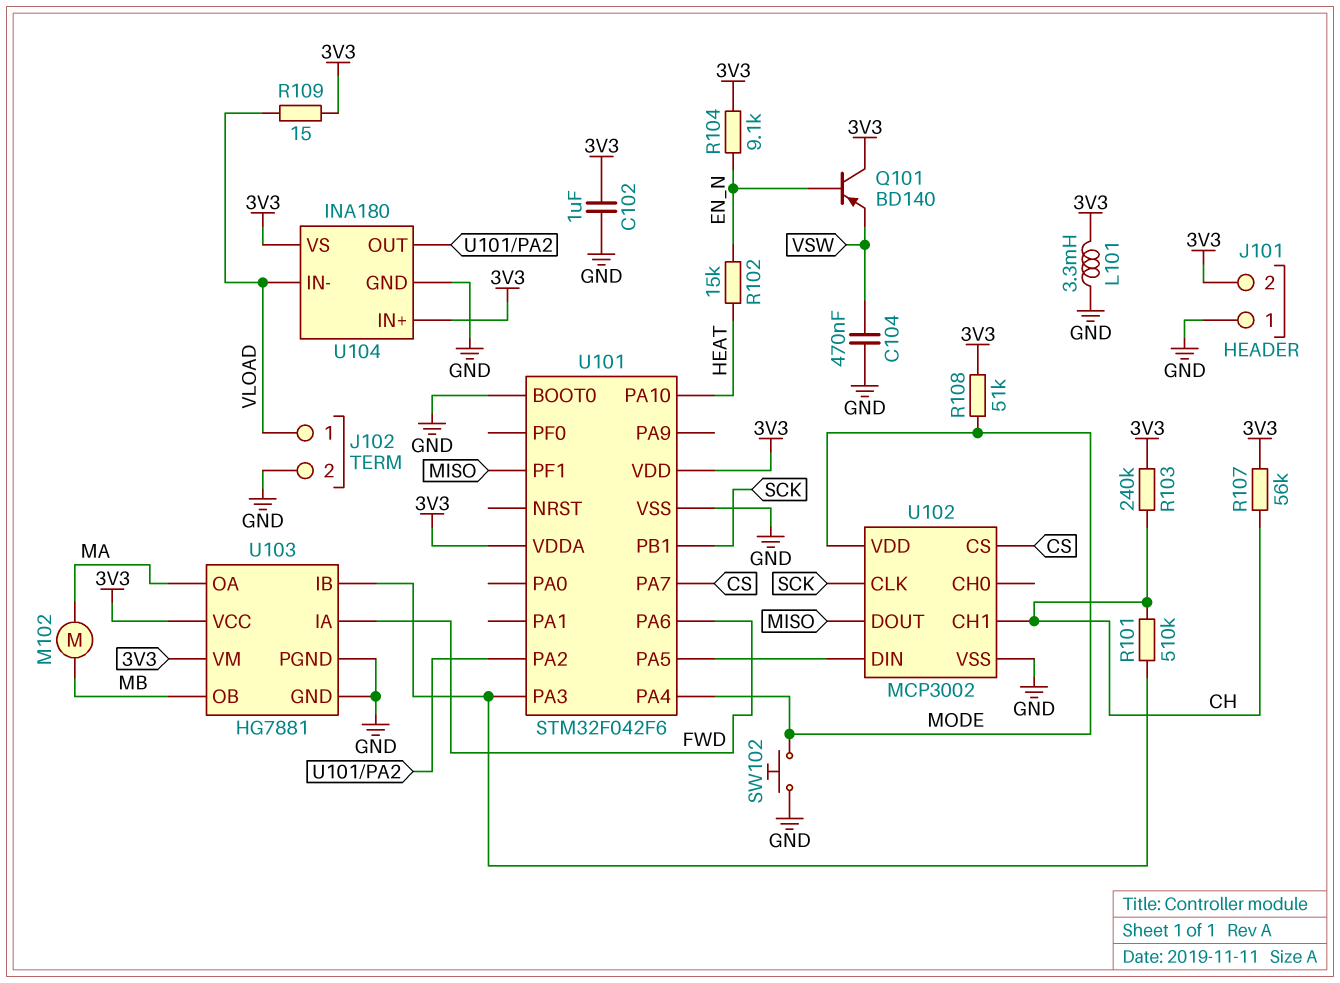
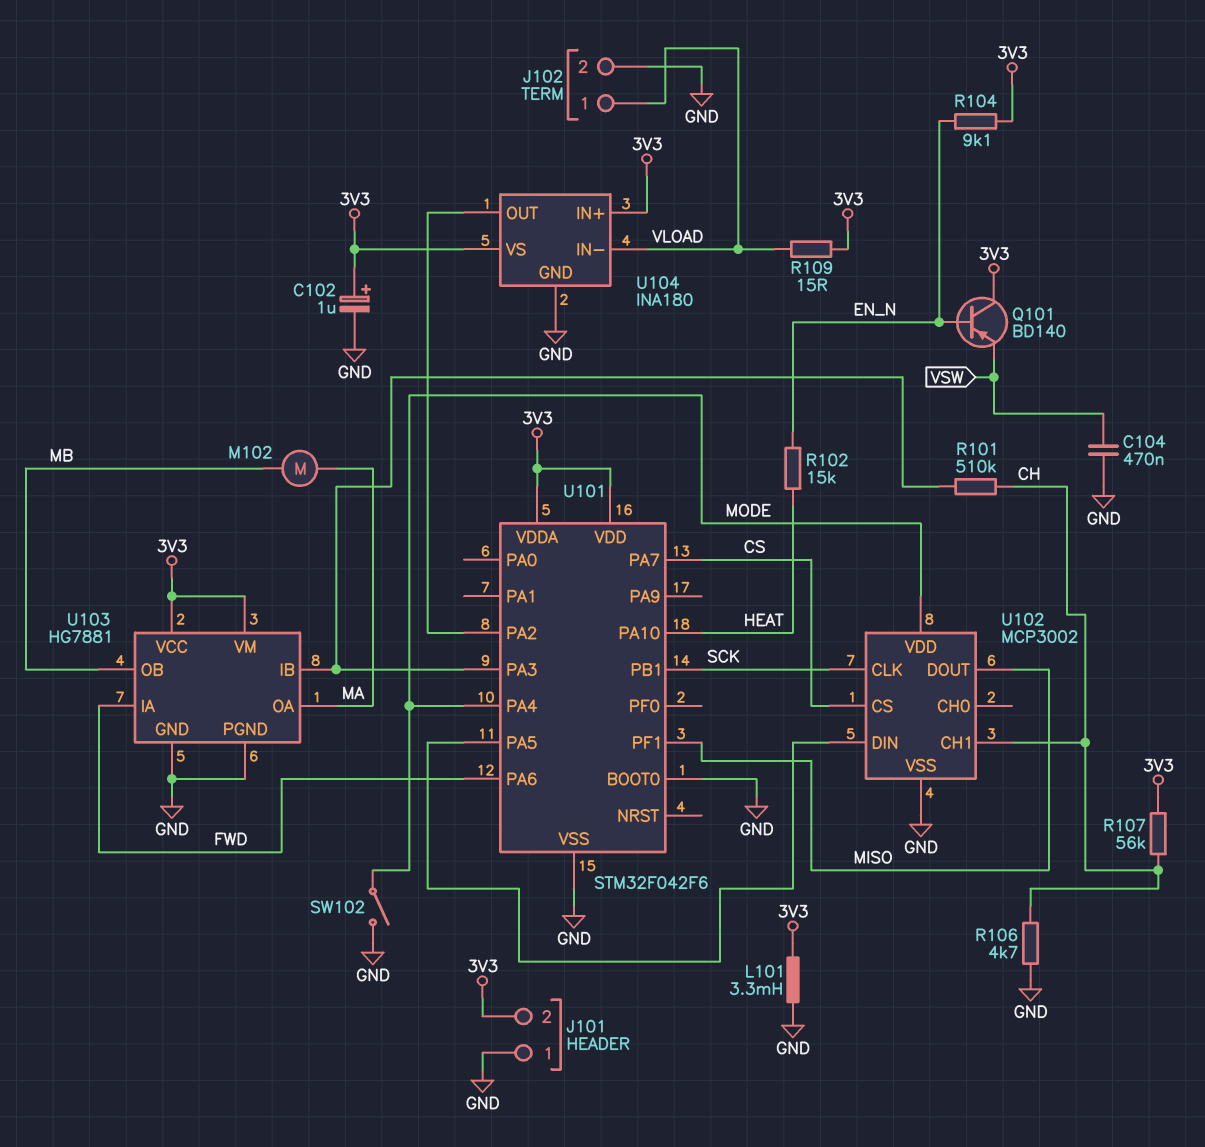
C102: 1uF (3V3, GND) -> 1uF (plus 3V3, minus GND)
R103: 240k (3V3, CH) -> none
R106: none -> 4.7k (CH, GND)
R108: 51k (3V3, MODE) -> none
SW102: button (GND, MODE) -> switch (GND, MODE)

